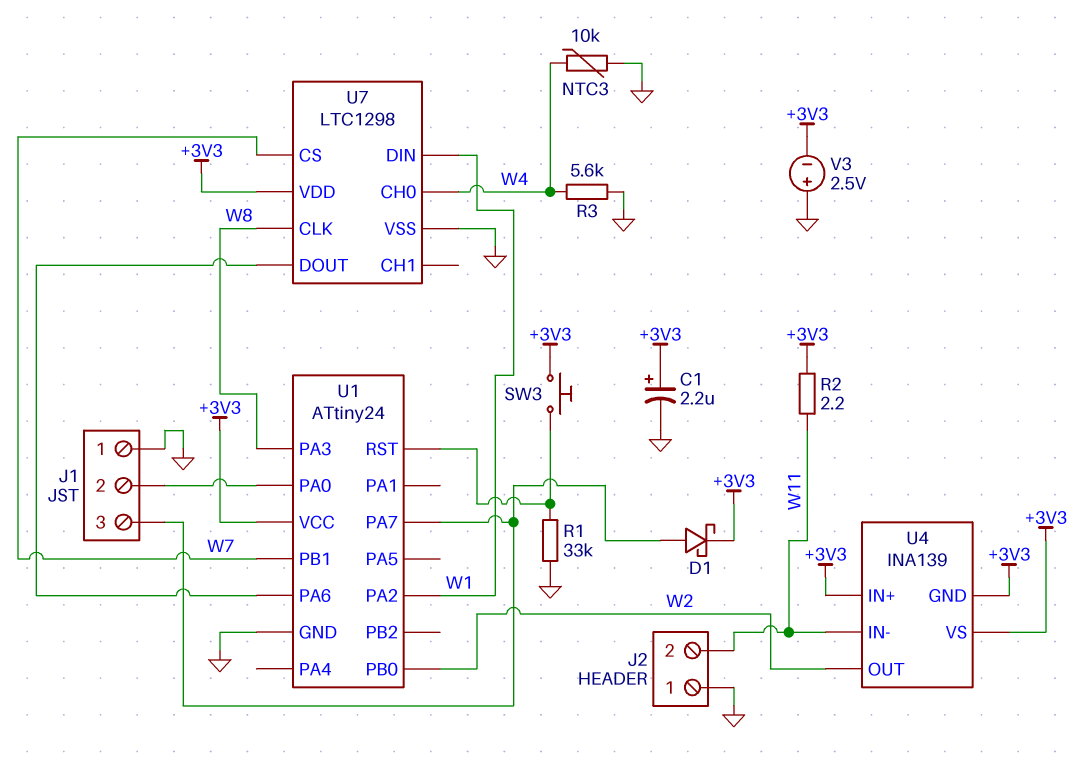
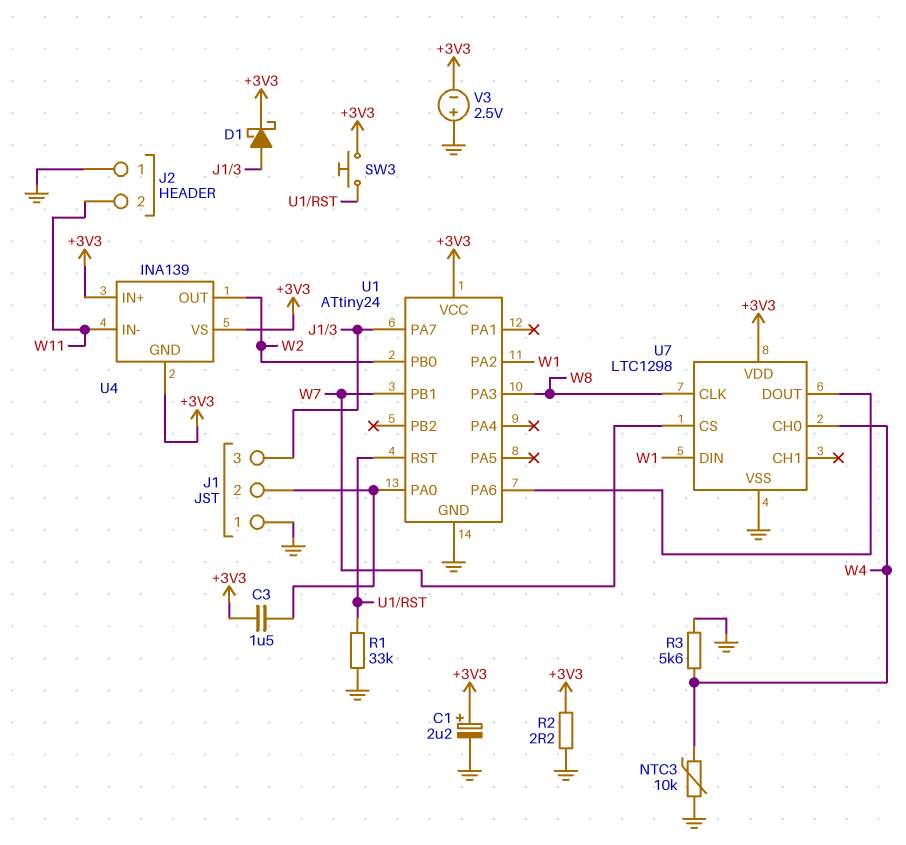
C3: none -> 1.5uF (+3V3, J1/2)
R2: 2.2 (+3V3, W11) -> 2.2 (+3V3, GND)

